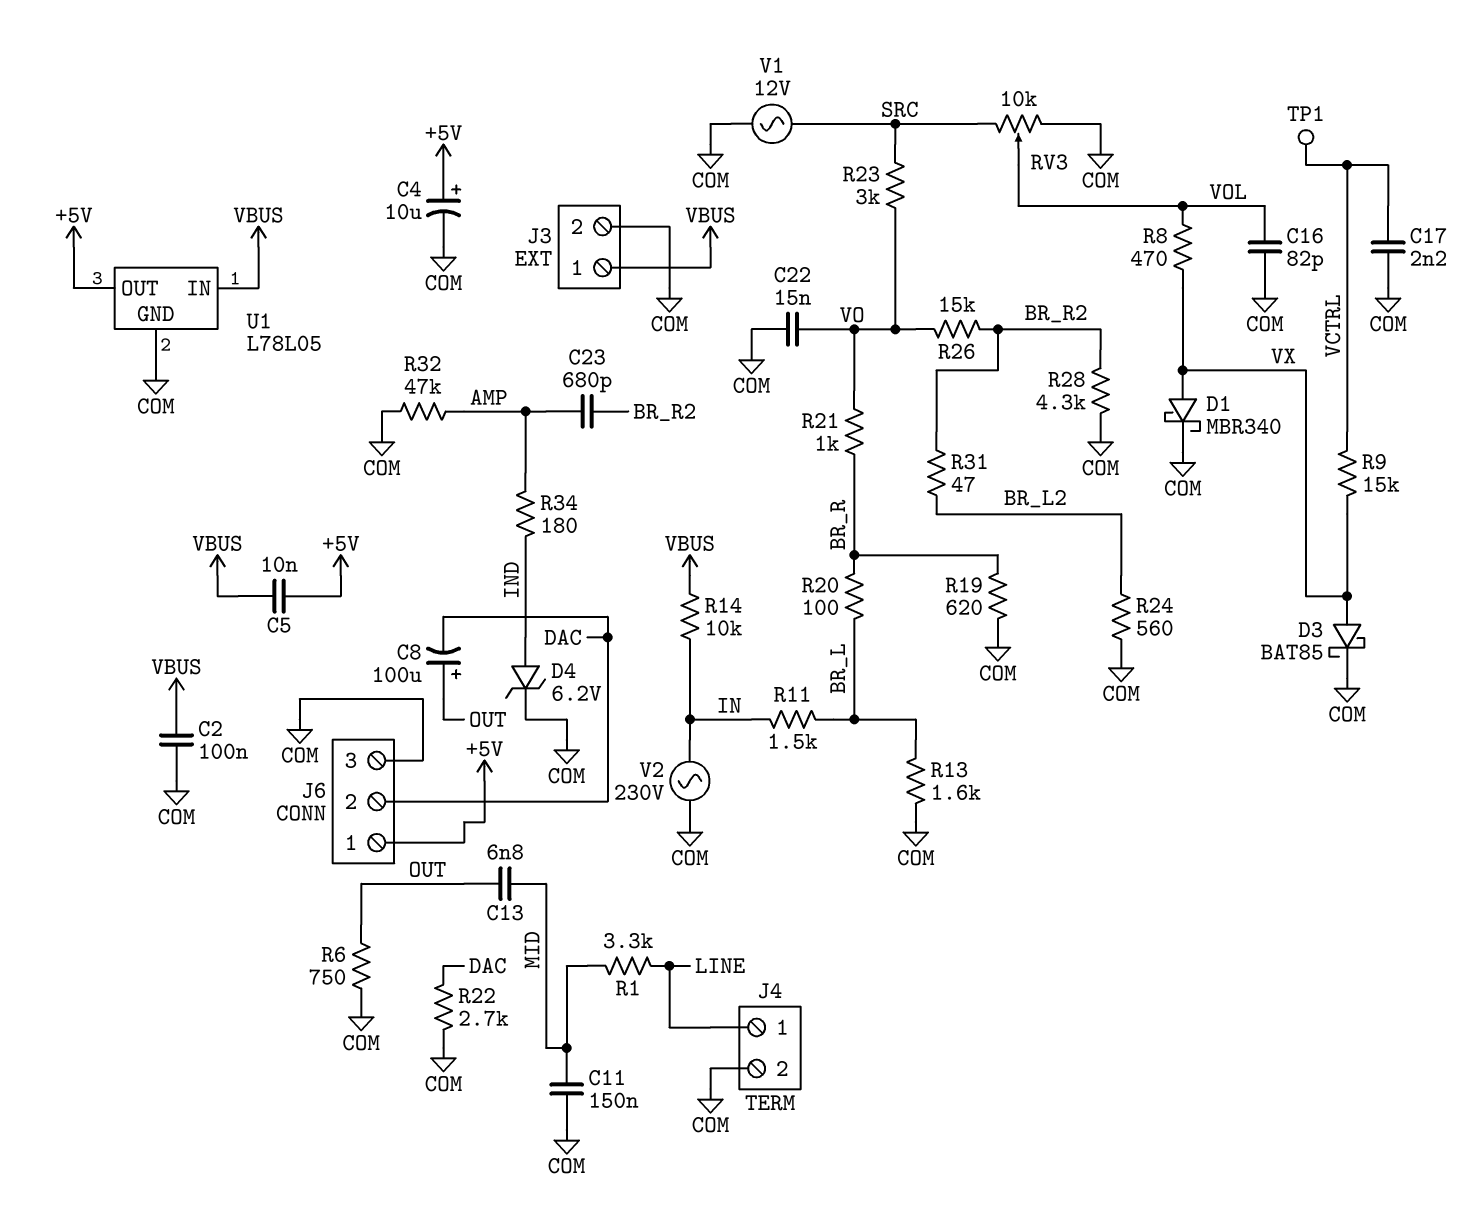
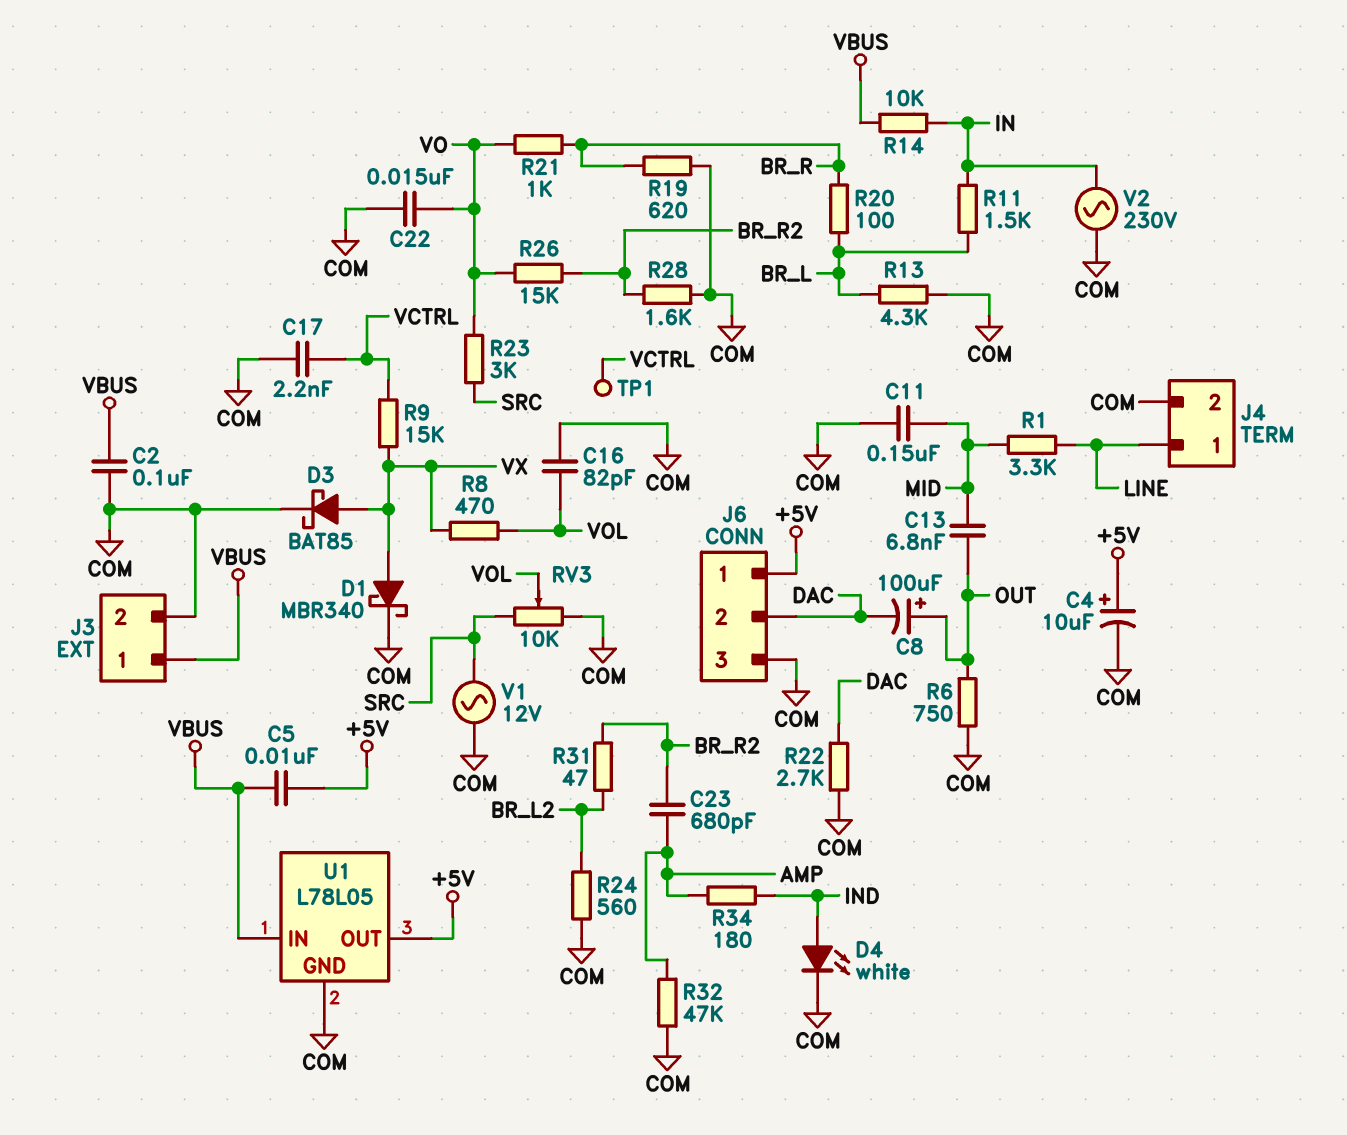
D4: zener 6.2V (A IND, K COM) -> LED white (A IND, K COM)
R13: 1.6k (BR_L, COM) -> 4.3k (BR_L, COM)
R28: 4.3k (BR_R2, COM) -> 1.6k (BR_R2, COM)

